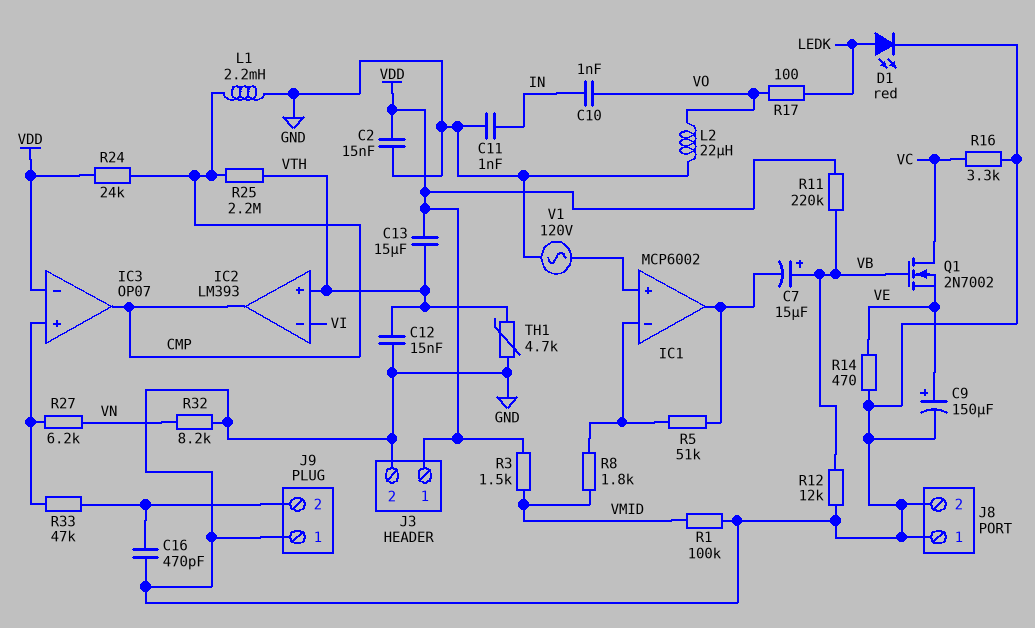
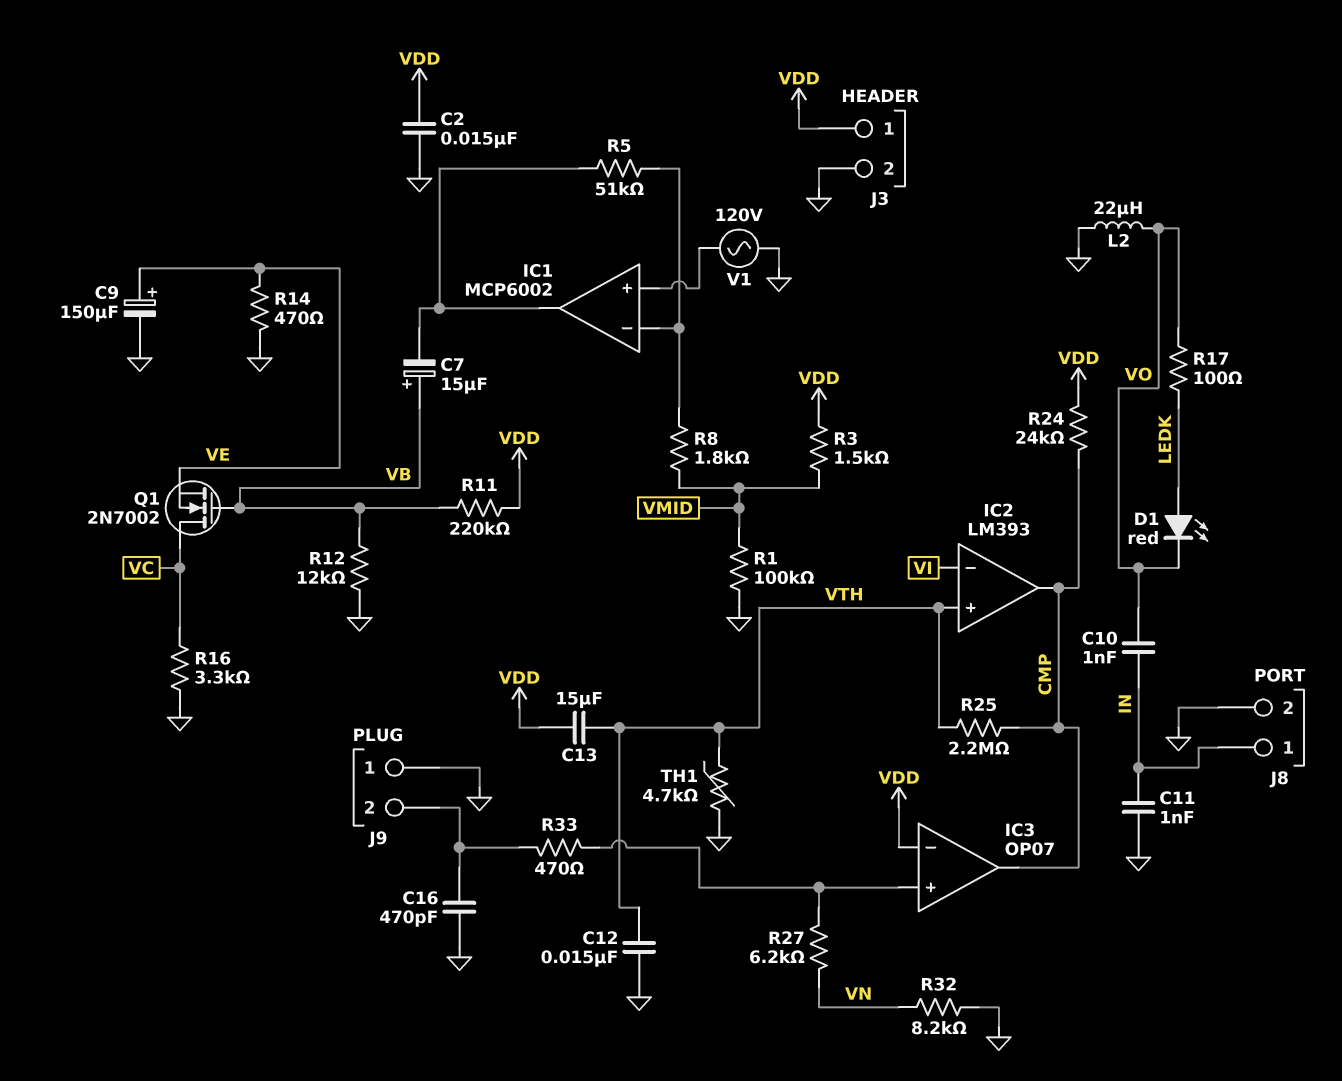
D1: LED red (A LEDK, K GND) -> LED red (A LEDK, K VO)
J8 pin 1: GND -> IN
L1: 2.2mH (CMP, GND) -> none
R33: 47k (IC3/in+, J9/2) -> 470 (IC3/in+, J9/2)

